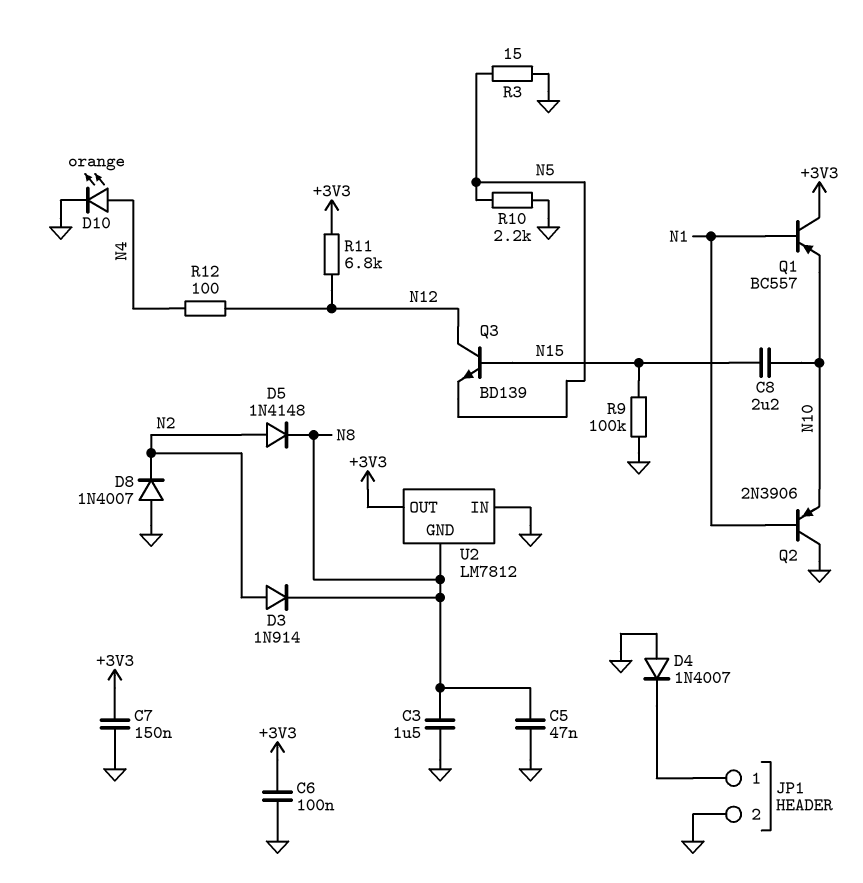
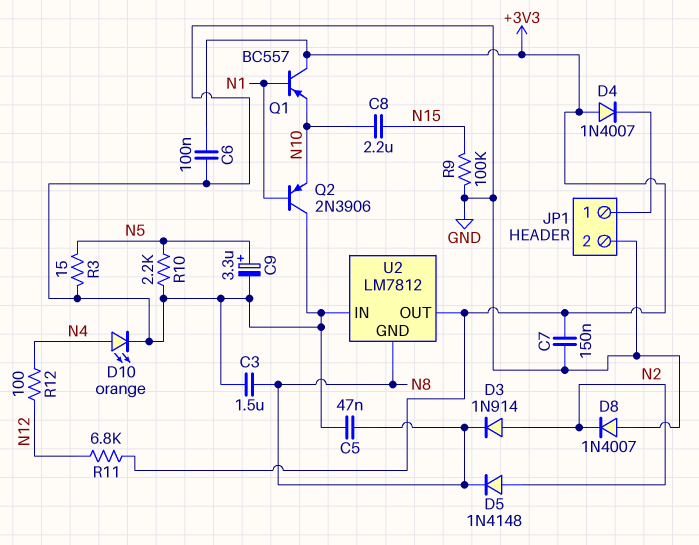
C9: none -> 3.3uF (plus N5, minus GND)
D4: diode 1N4007 (A GND, K JP1/1) -> diode 1N4007 (A +3V3, K JP1/1)
Q3: NPN BD139 (B N15, C N12, E N5) -> none

